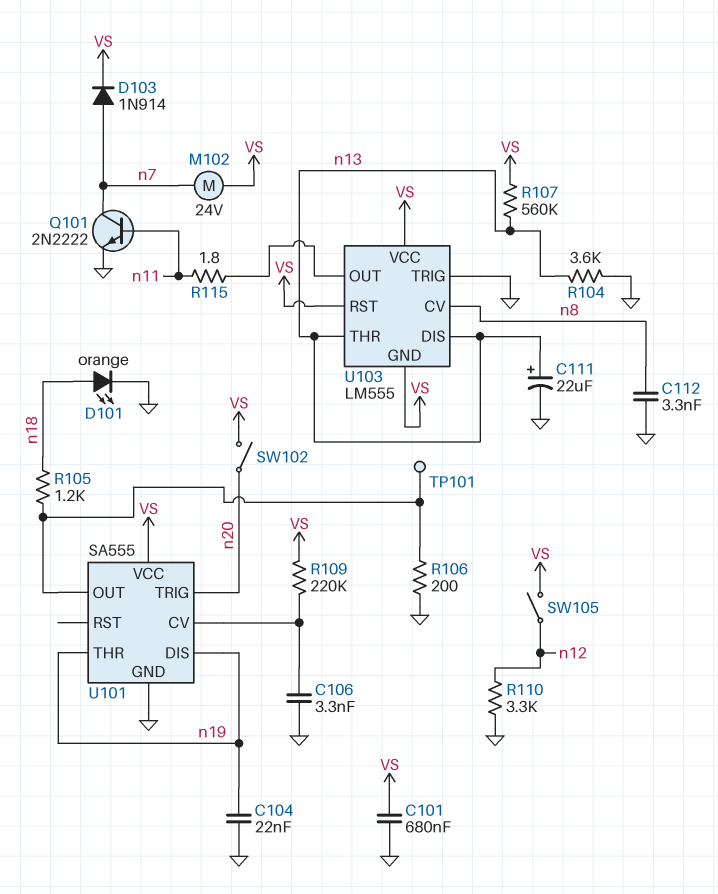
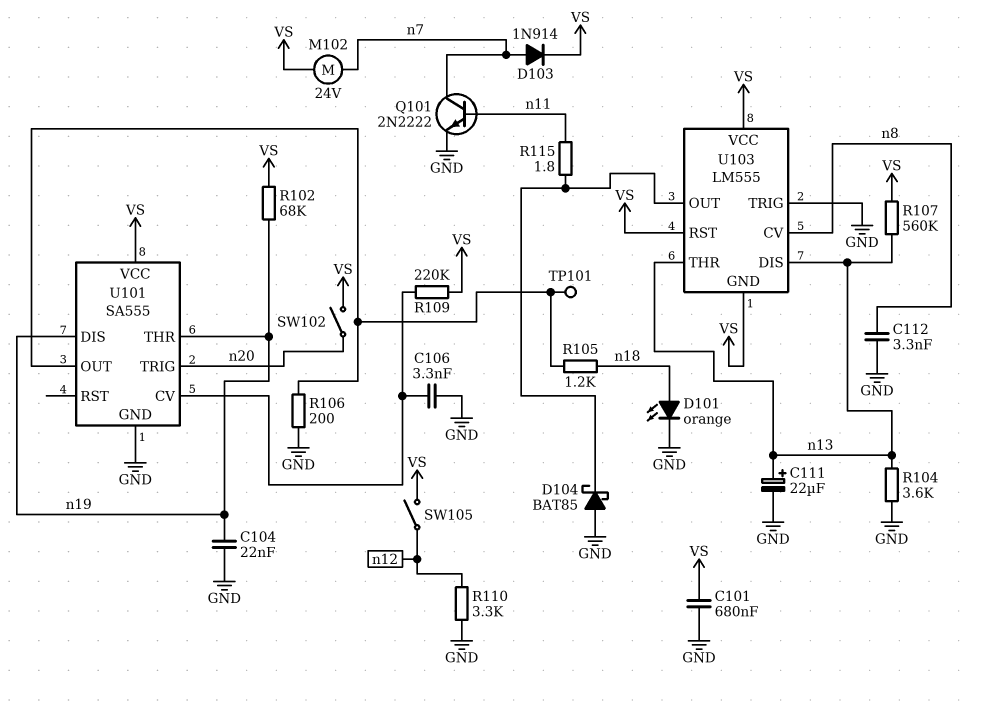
D104: none -> schottky BAT85 (A GND, K U103/OUT)
R102: none -> 68k (VS, n19)

